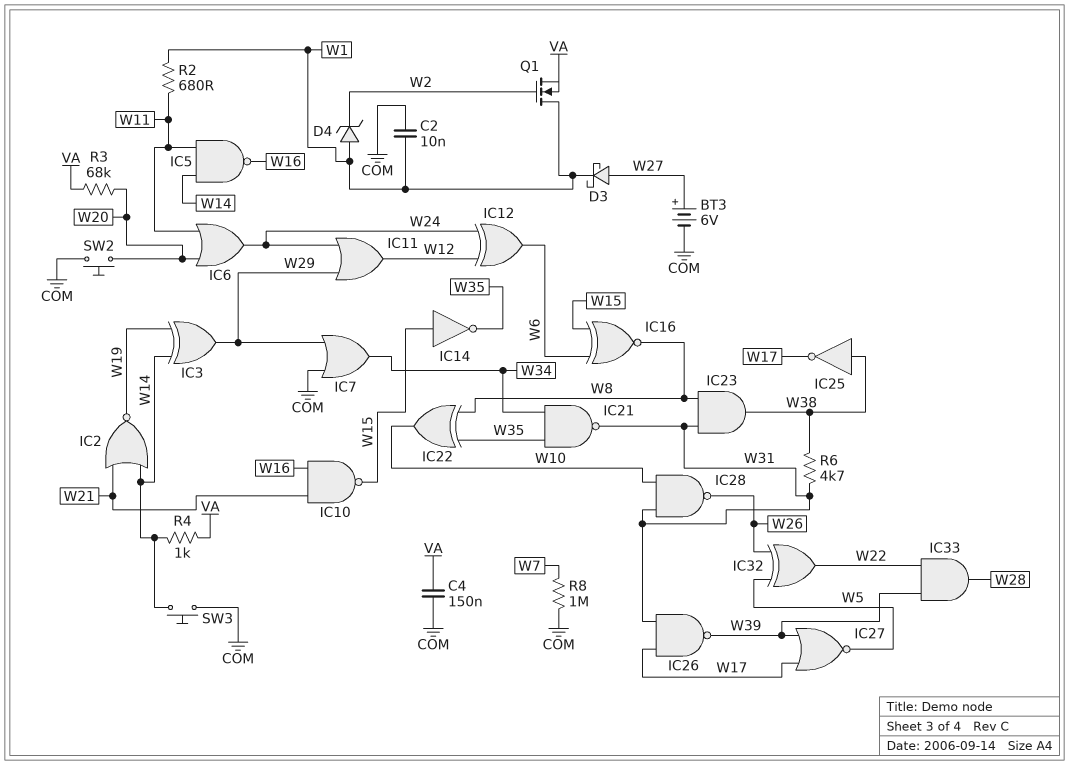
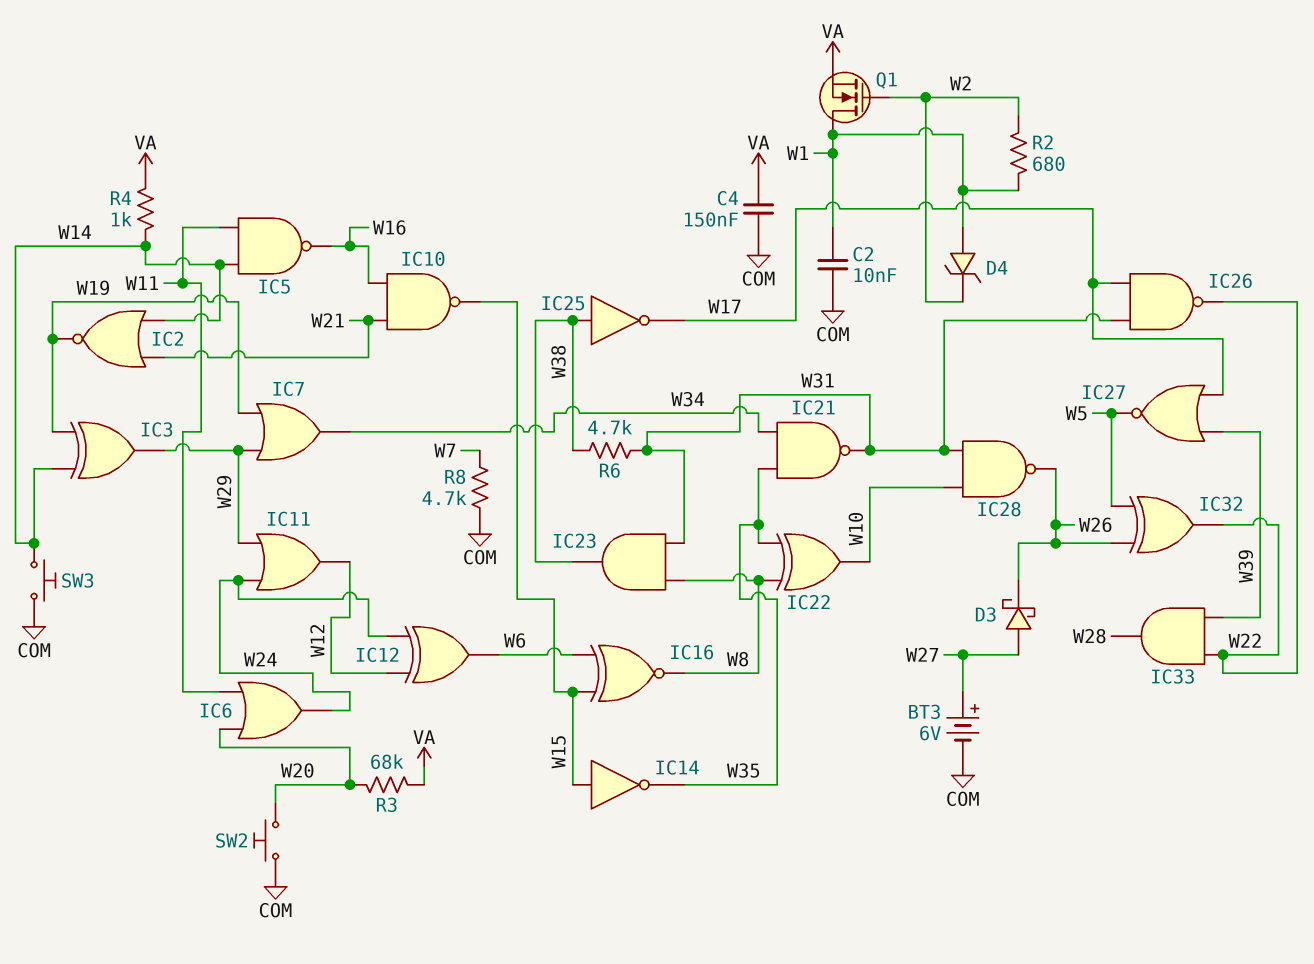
D3: schottky (A W27, K W1) -> schottky (A W27, K W26)
IC7: OR (in COM, in W29, out W34) -> OR (in W19, in W29, out W34)
IC26: NAND (in W17, in W31, out W39) -> NAND (in W17, in W31, out W22)
R2: 680 (W1, W11) -> 680 (W1, W2)
R8: 1M (COM, W7) -> 4.7k (COM, W7)

